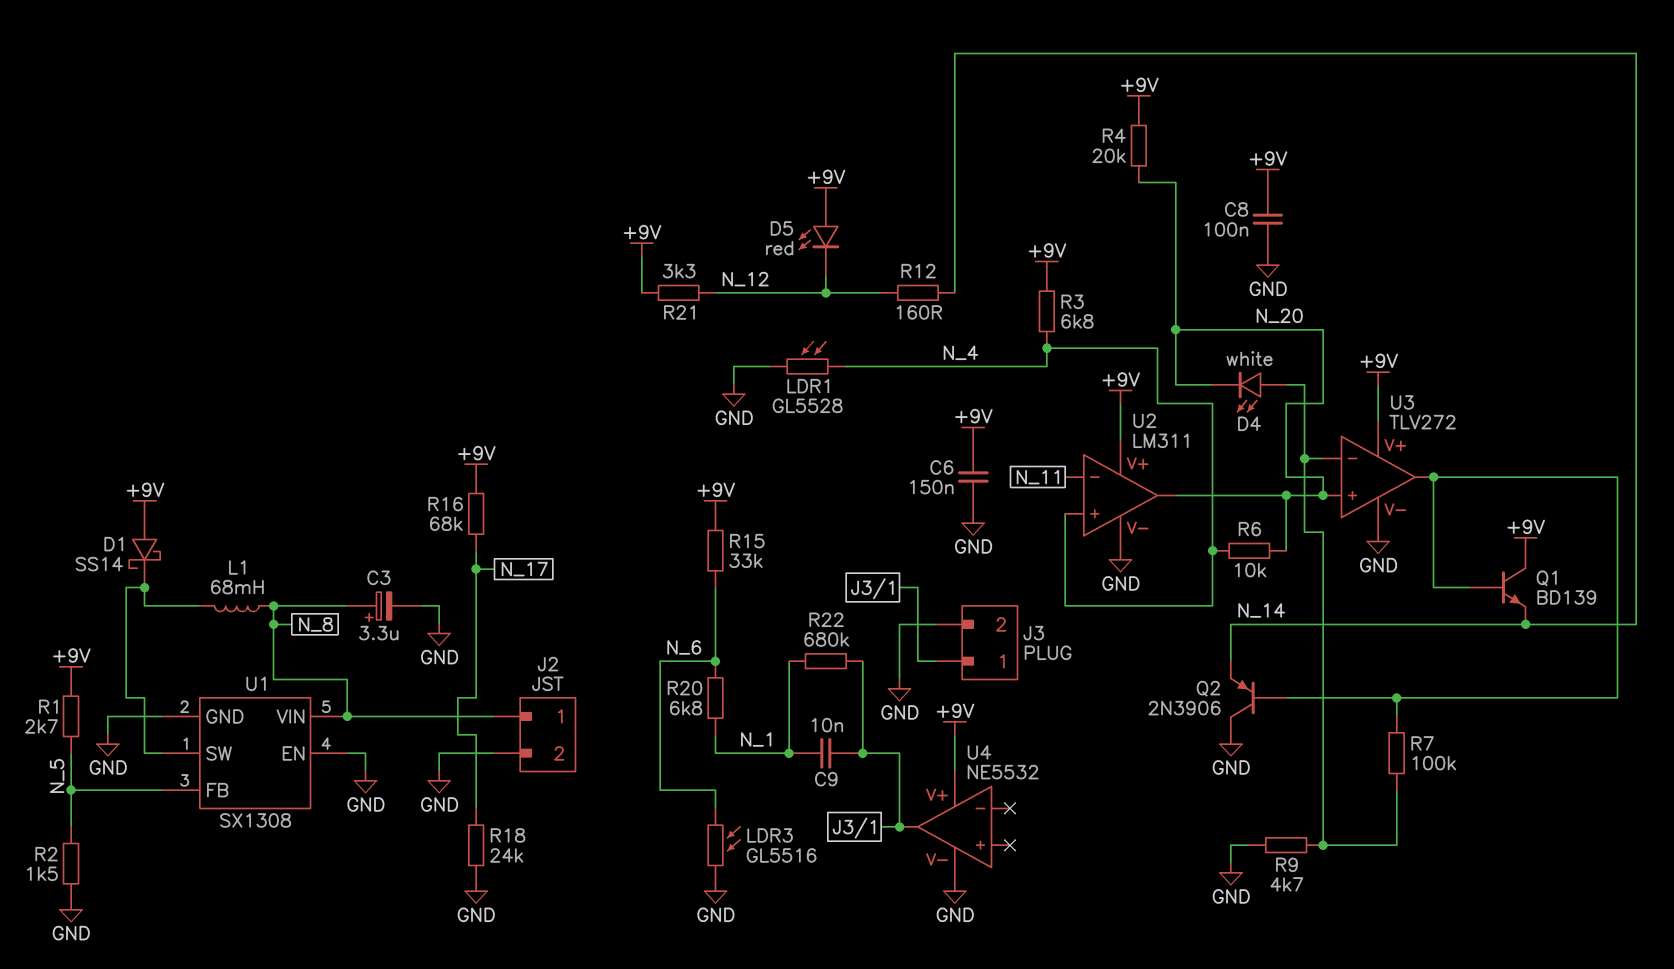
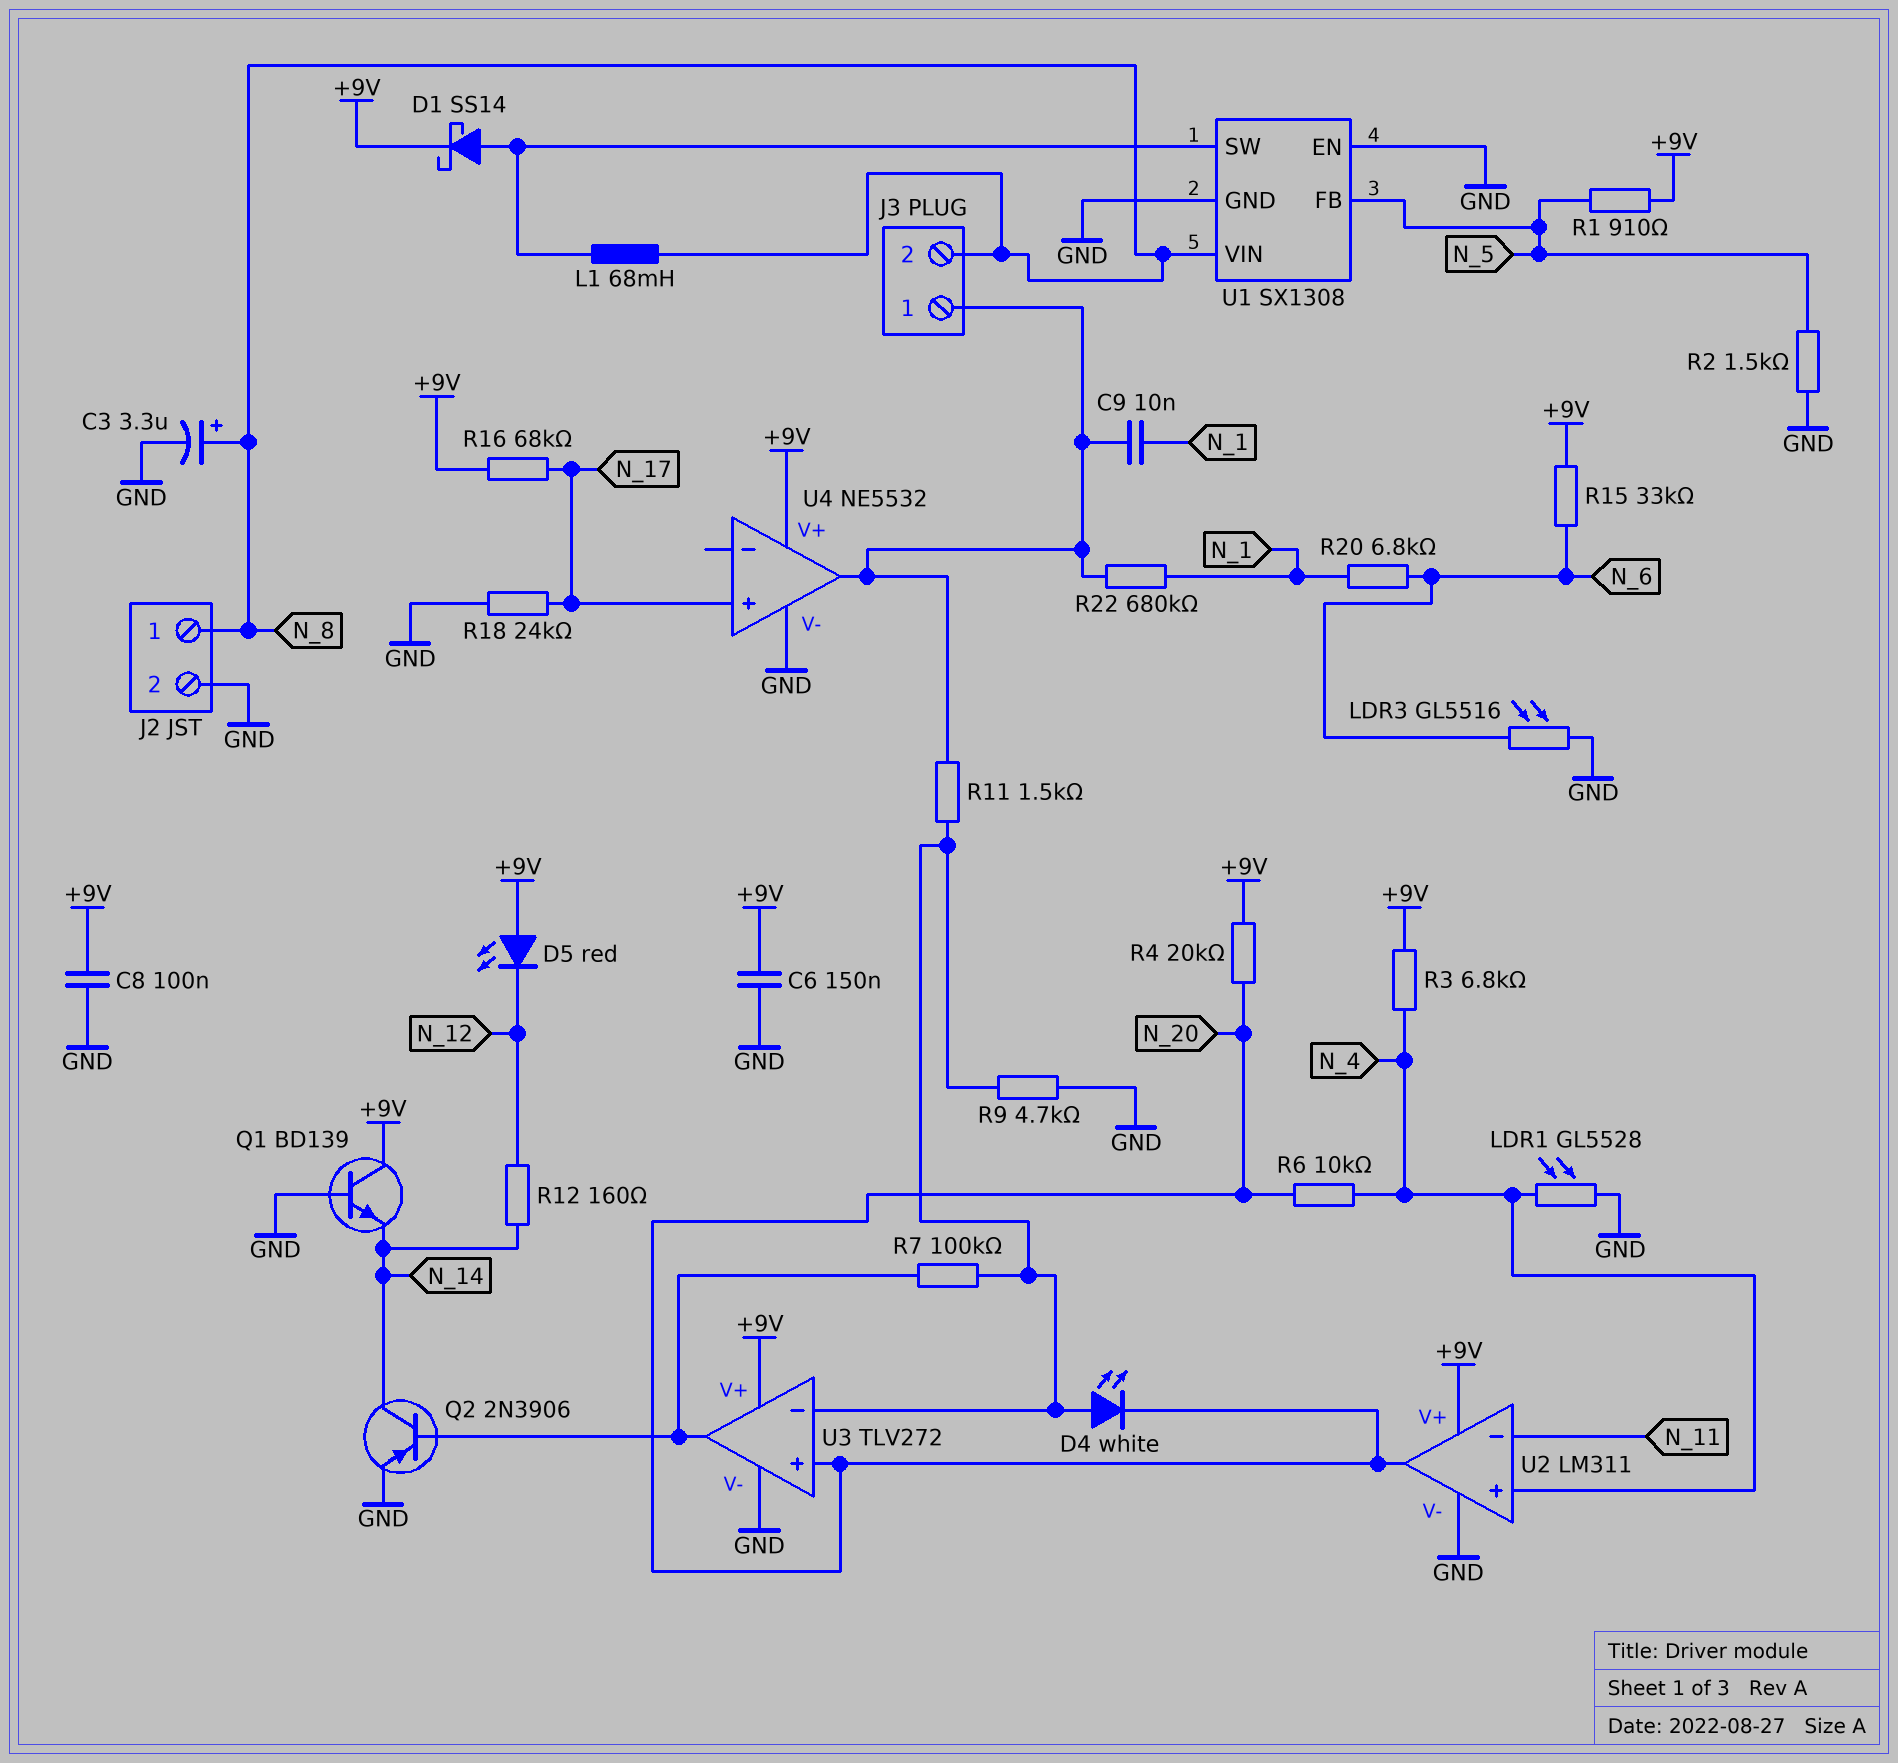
D1: schottky SS14 (A +9V, K U1/SW) -> schottky SS14 (A U1/SW, K +9V)
J3 pin 2: GND -> N_8
Q1: NPN BD139 (B U3/out, C +9V, E N_14) -> NPN BD139 (B GND, C +9V, E N_14)
Q2: PNP 2N3906 (B U3/out, C GND, E N_14) -> PNP 2N3906 (B U3/out, C N_14, E GND)
R1: 2.7k (+9V, N_5) -> 910 (+9V, N_5)
R11: none -> 1.5k (J3/1, U3/in-)
R21: 3.3k (+9V, N_12) -> none
U4 pin in+: none -> N_17

